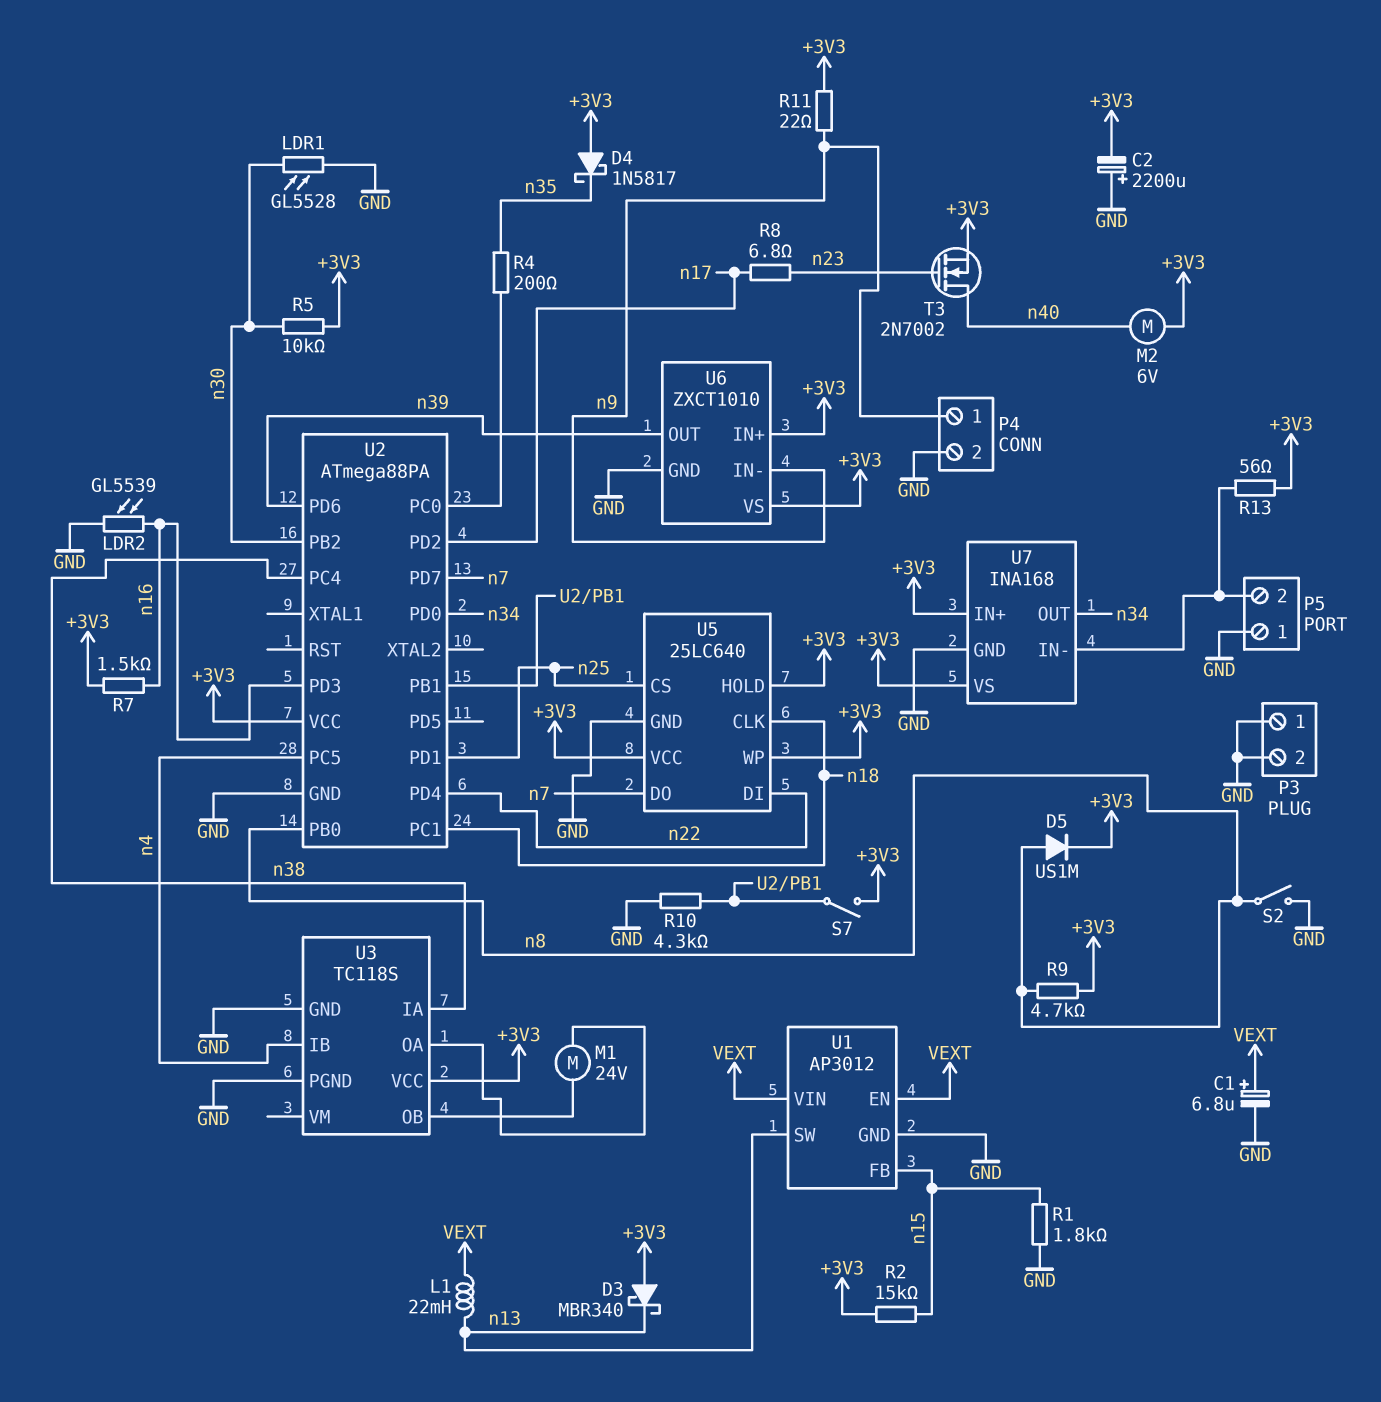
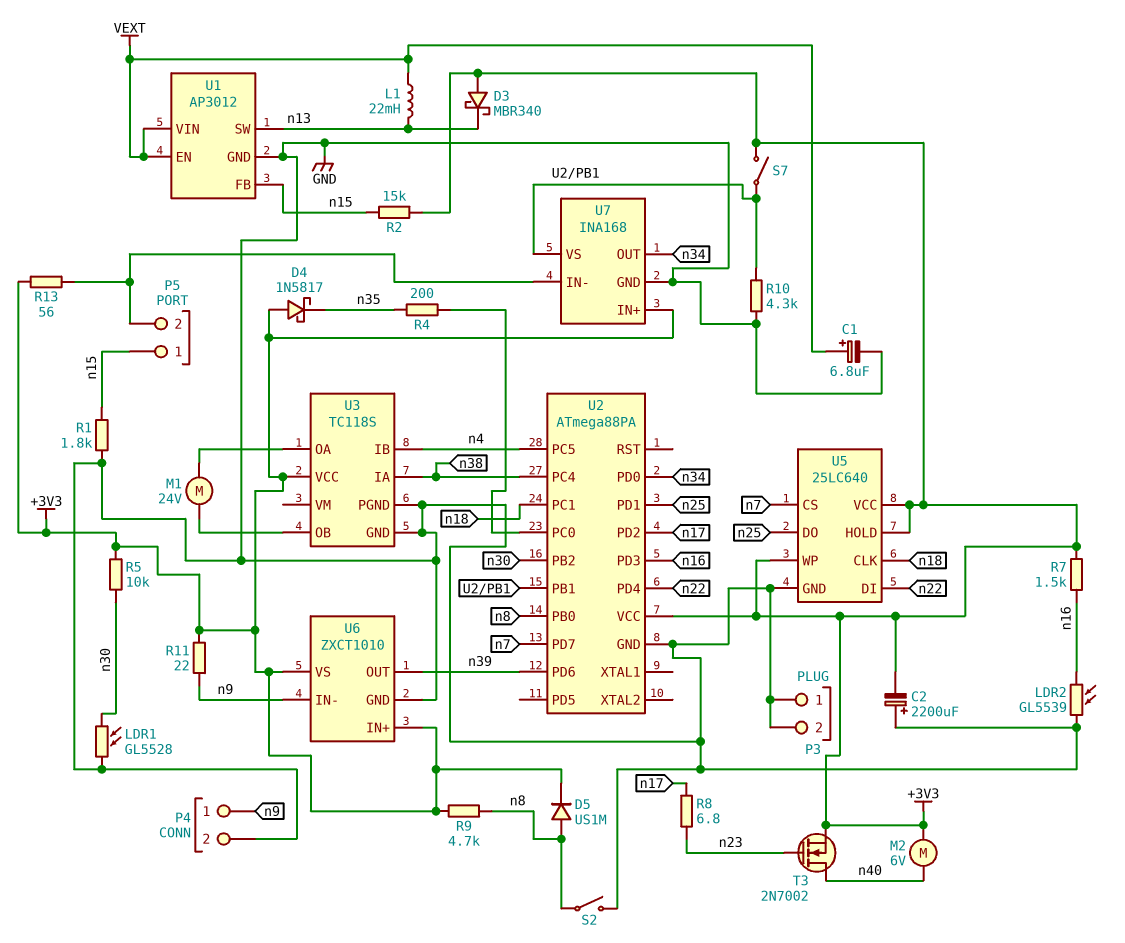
P5 pin 1: GND -> n15
U5 pin CS: n25 -> n7
U5 pin DO: n7 -> n25
U7 pin VS: +3V3 -> U2/PB1

